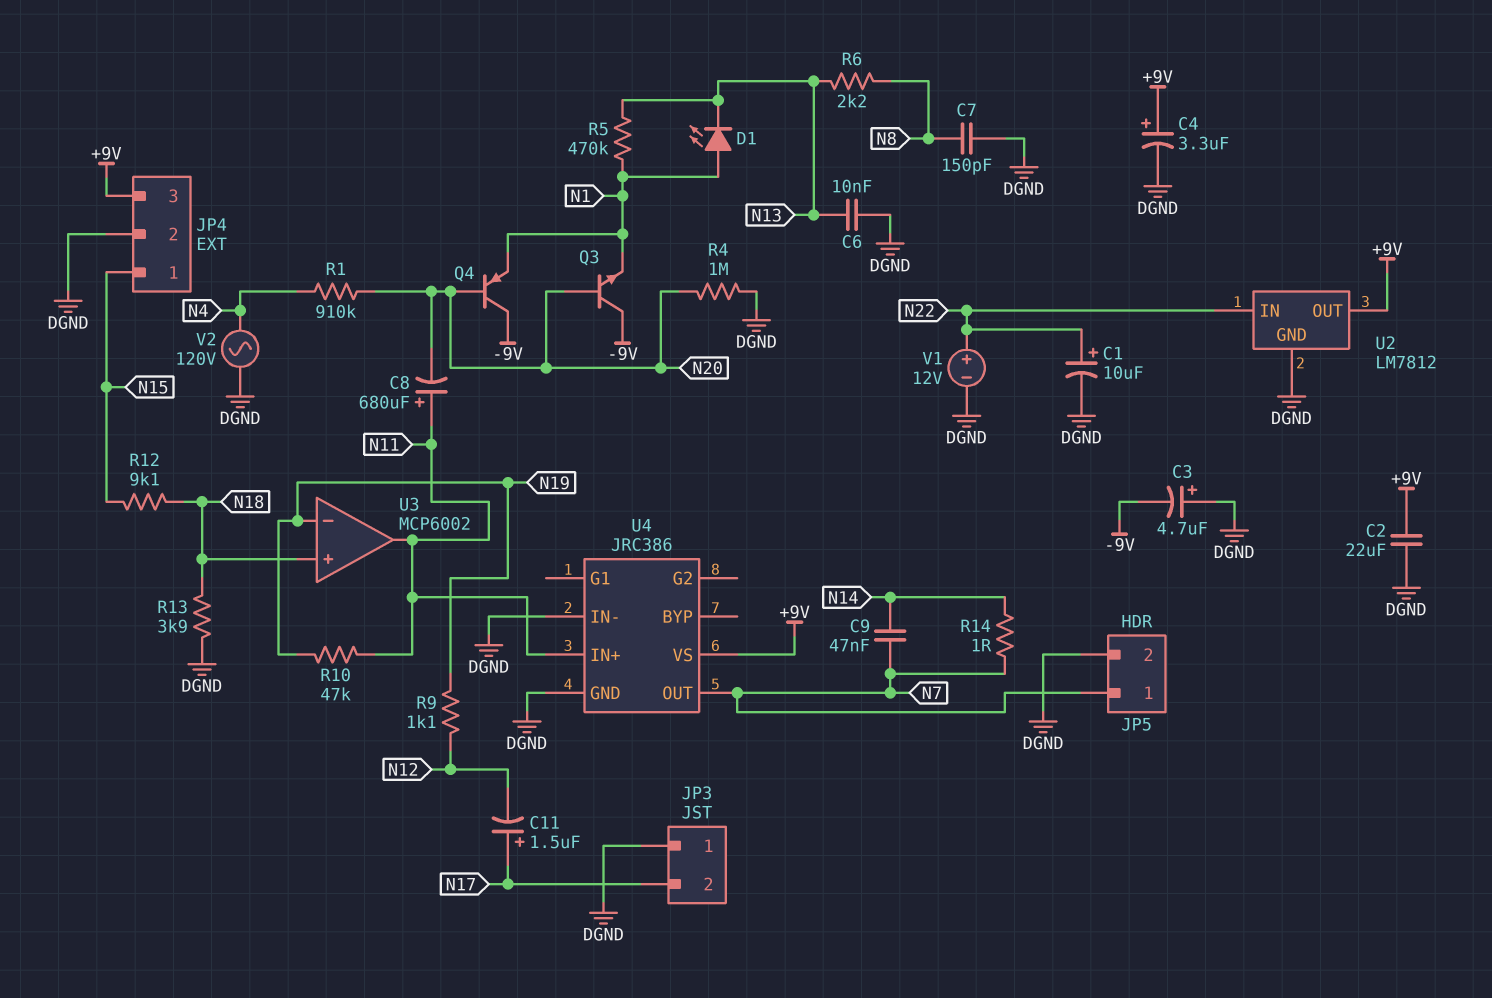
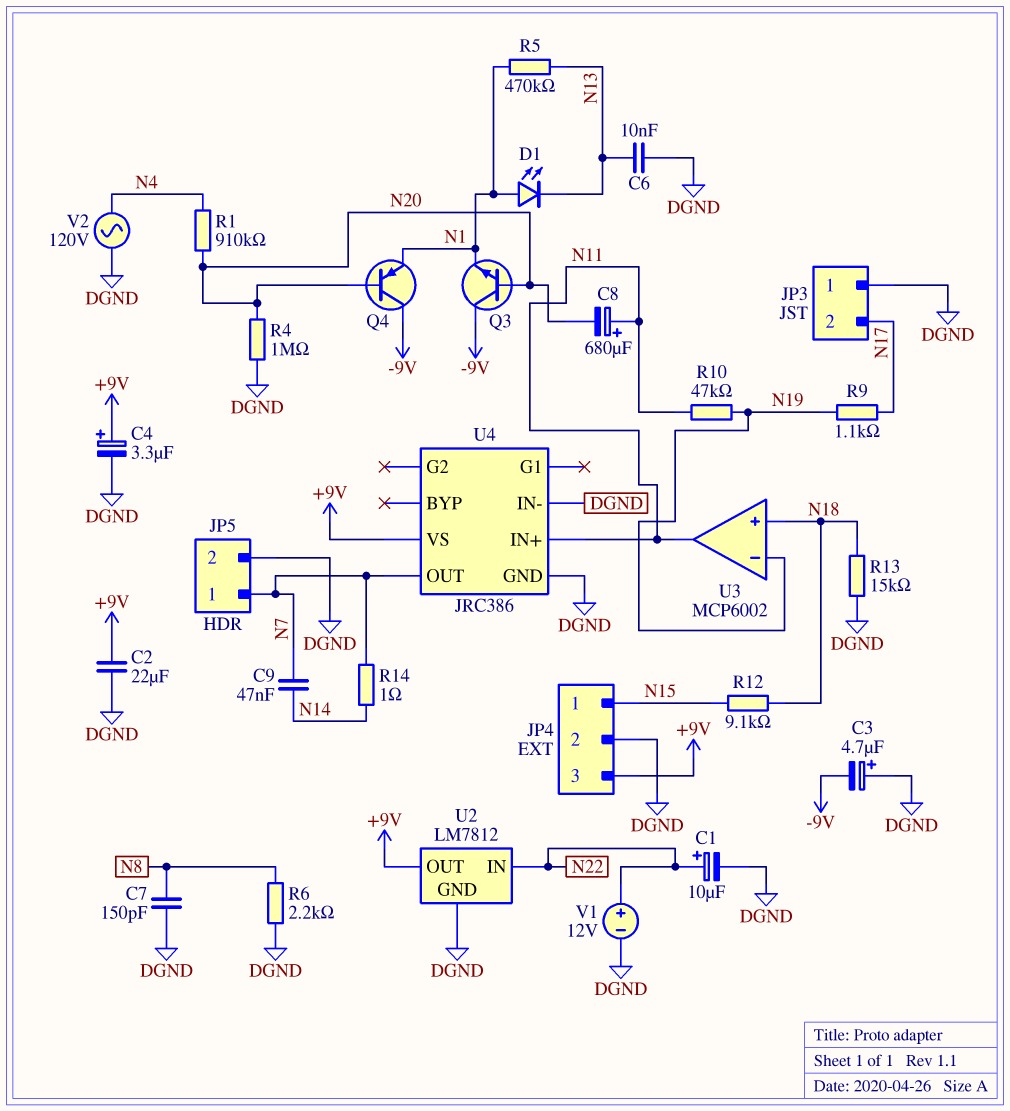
C11: 1.5uF (plus N17, minus N12) -> none
R6: 2.2k (N8, N13) -> 2.2k (DGND, N8)
R9: 1.1k (N12, N19) -> 1.1k (N17, N19)
R13: 3.9k (DGND, N18) -> 15k (DGND, N18)

